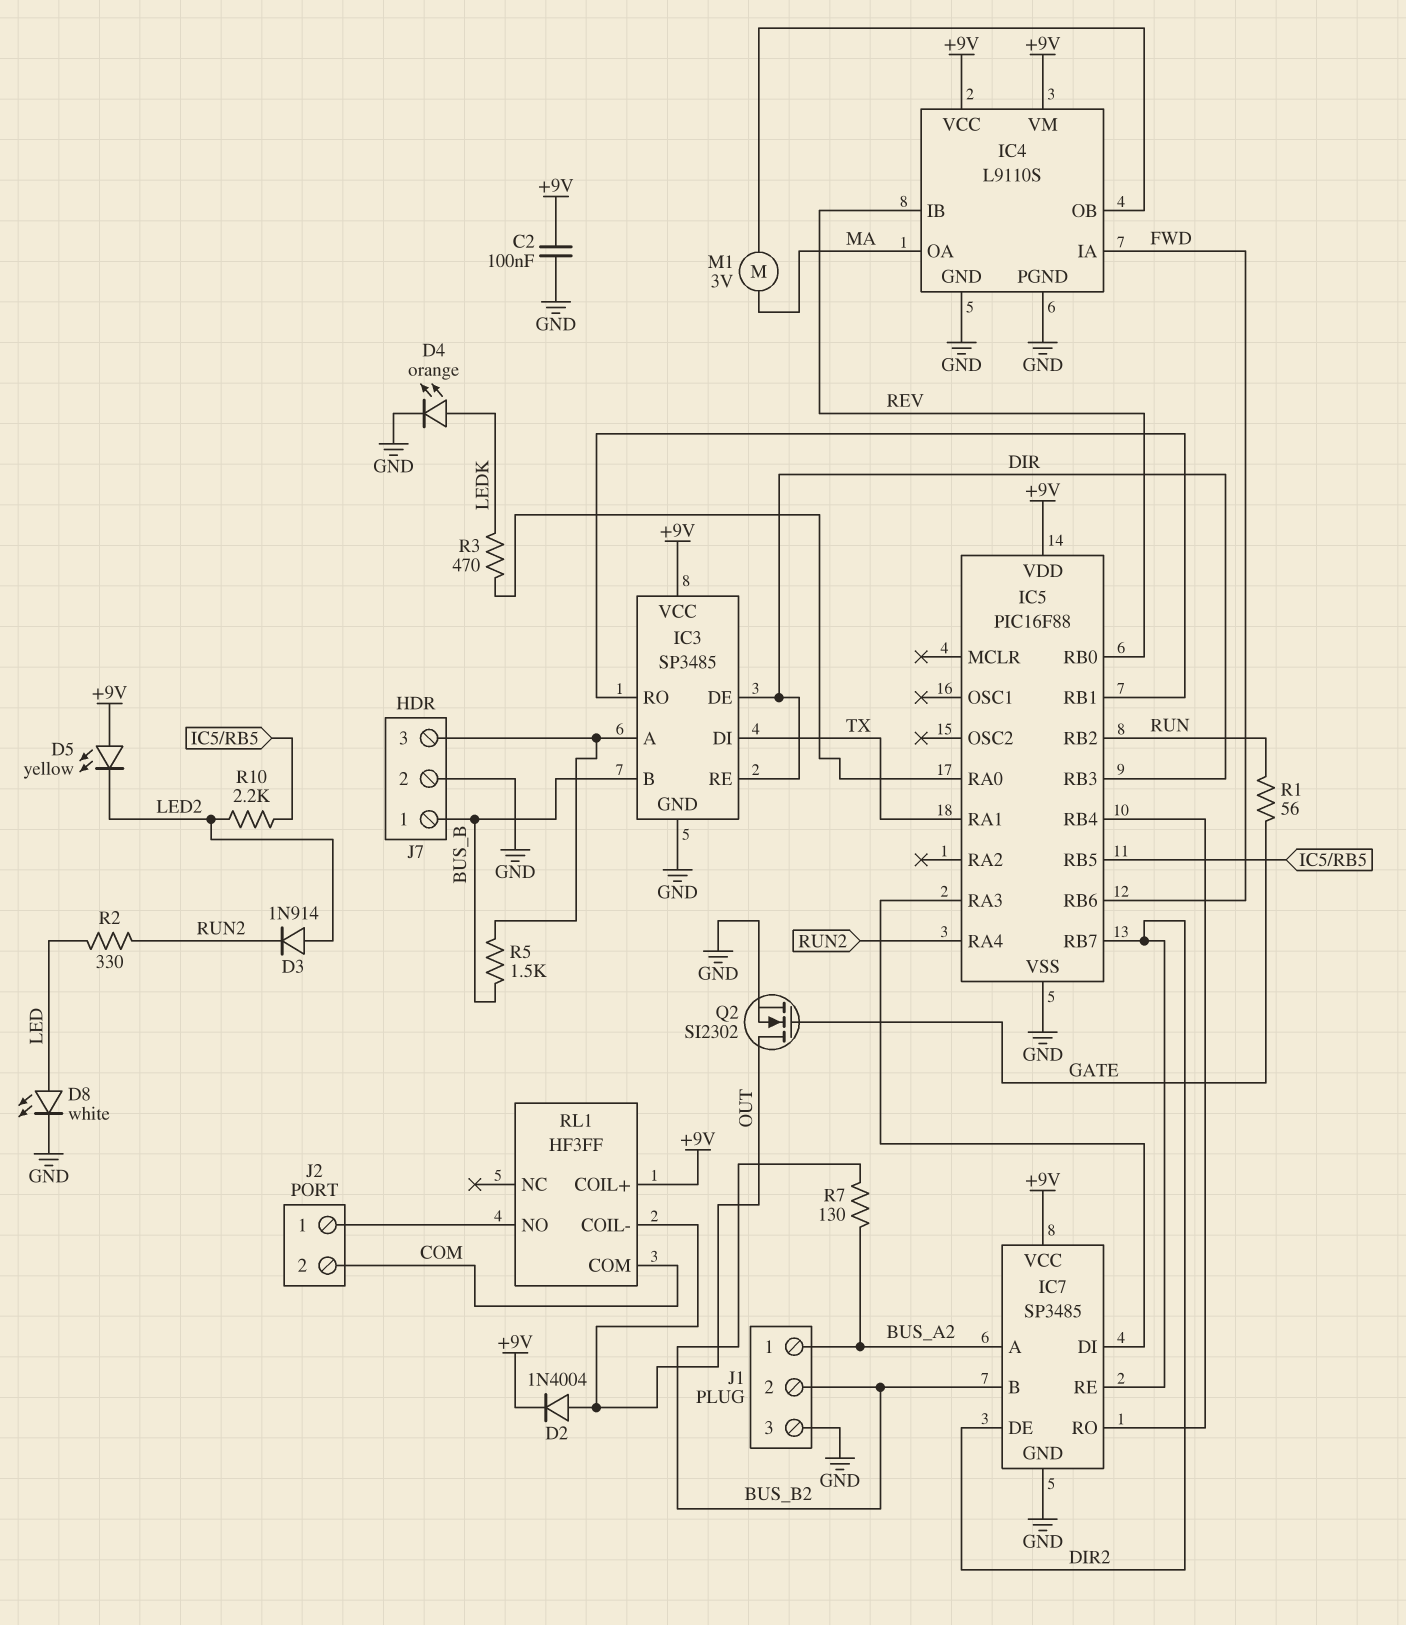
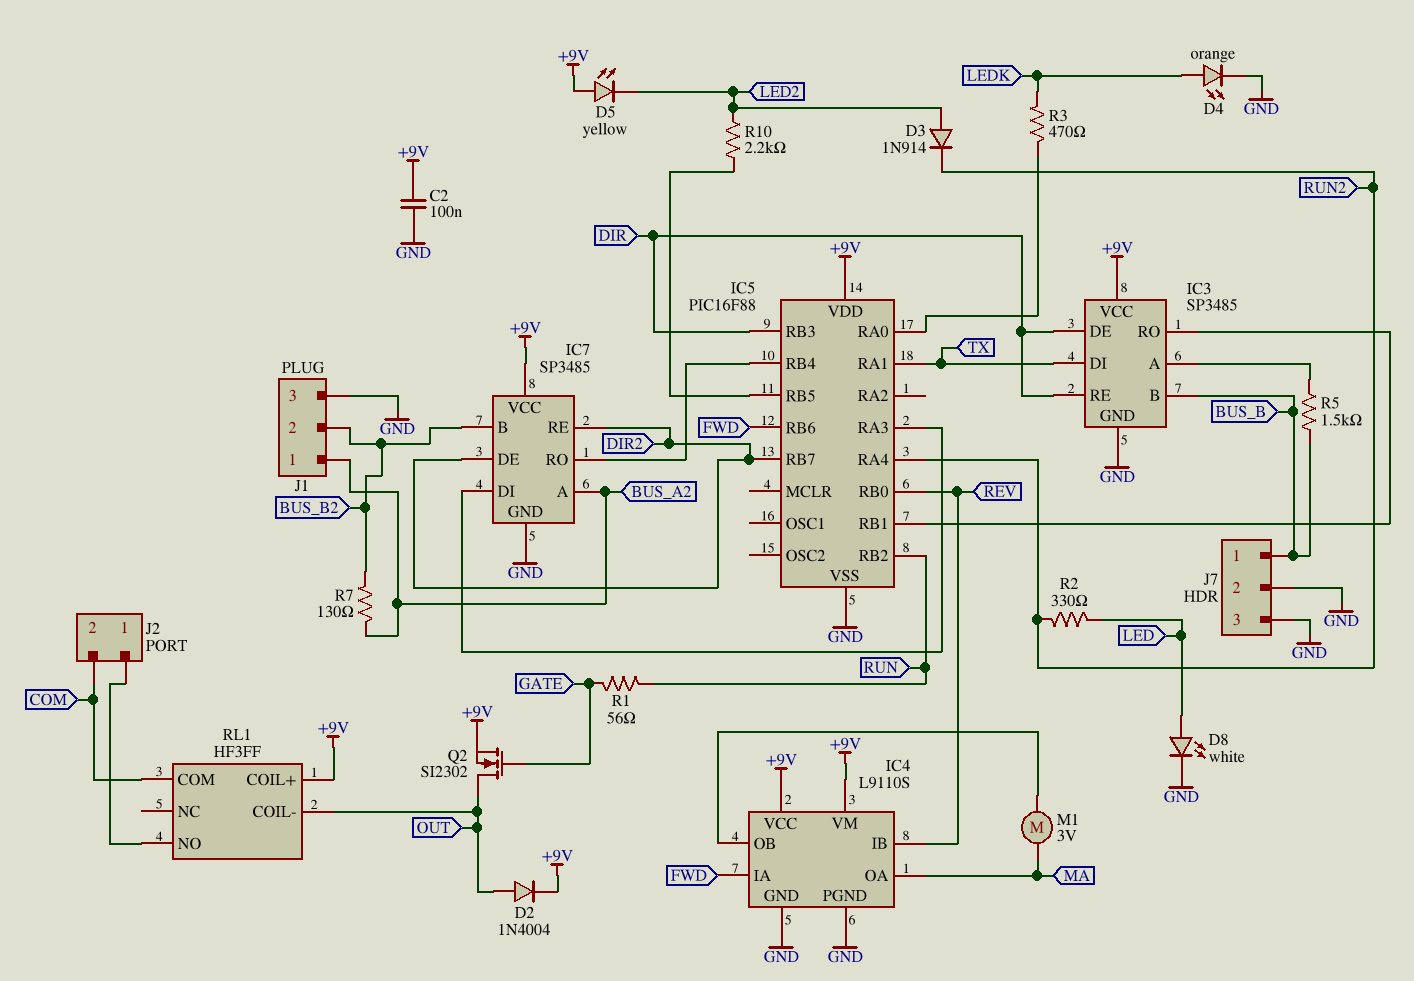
J7 pin 3: IC3/A -> GND
Q2: NMOS SI2302 (G GATE, D OUT, S GND) -> NMOS SI2302 (G GATE, D OUT, S +9V)

